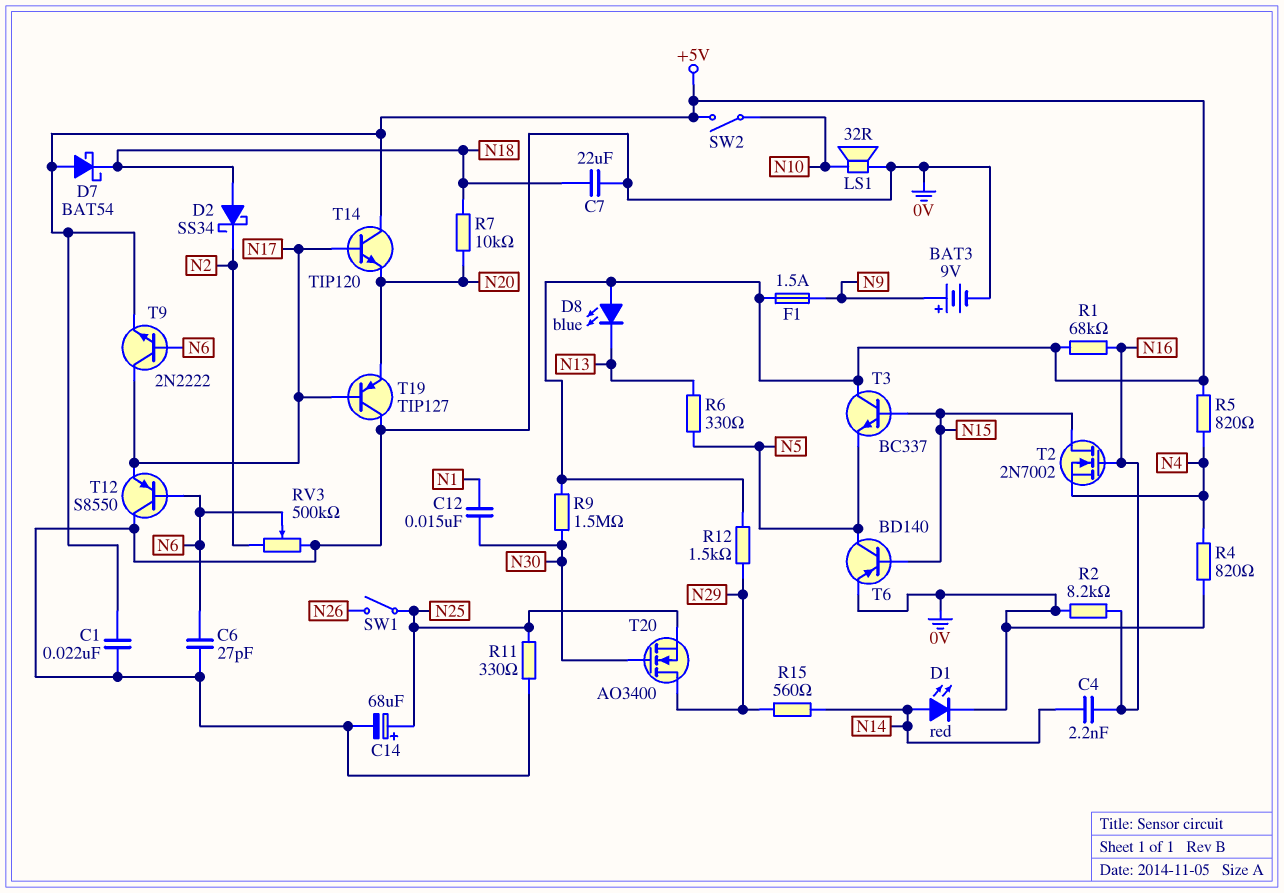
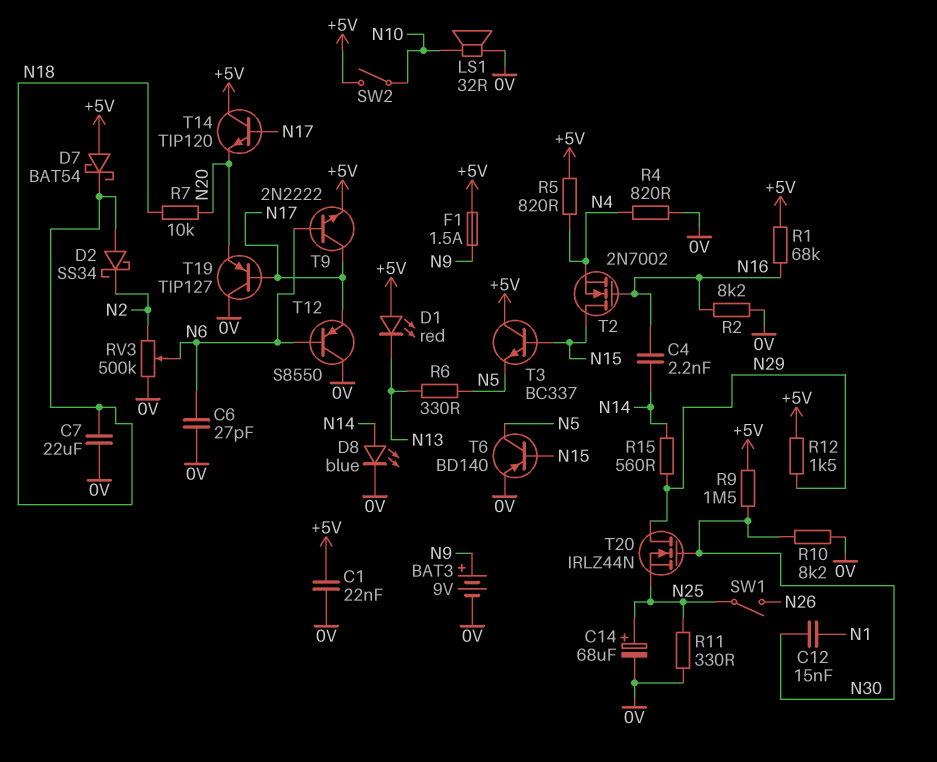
D1: LED red (A N14, K 0V) -> LED red (A +5V, K N13)
D8: LED blue (A +5V, K N13) -> LED blue (A N14, K 0V)
R10: none -> 8.2k (0V, N30)
T20: NMOS AO3400 (G N30, D N29, S N25) -> NMOS IRLZ44N (G N30, D N29, S N25)

